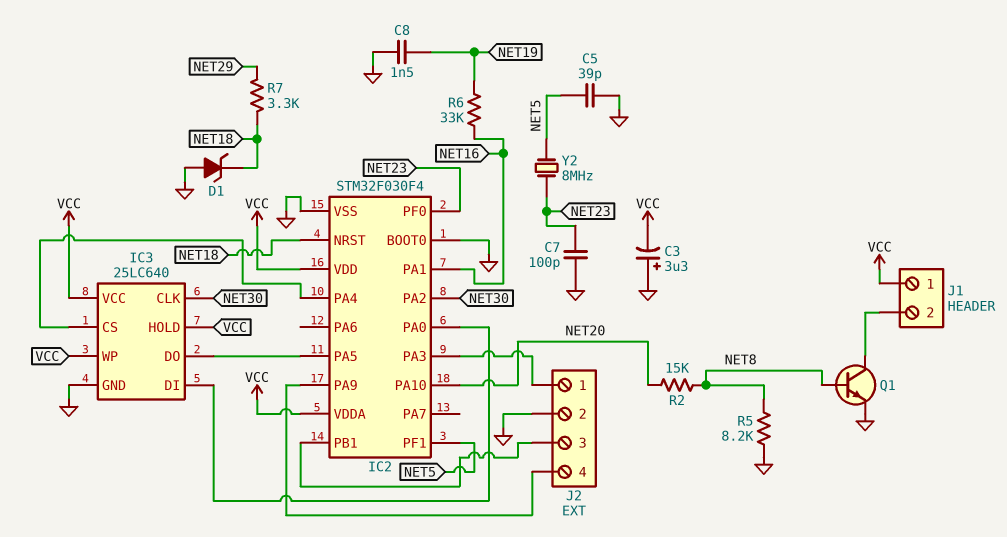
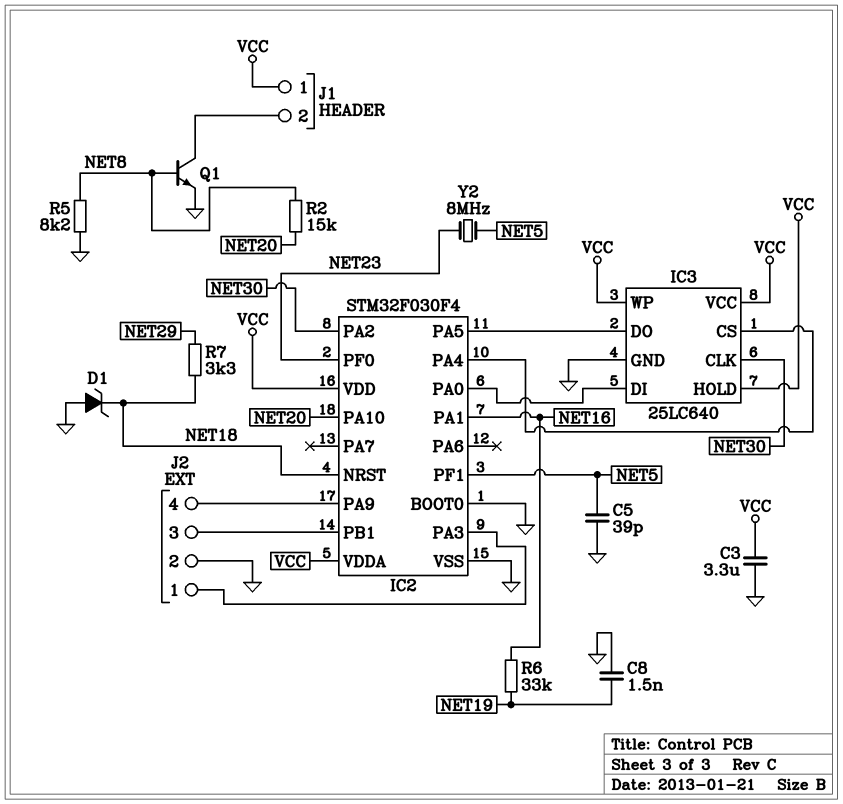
C3: 3.3uF (plus GND, minus VCC) -> 3.3uF (GND, VCC)
C7: 100pF (GND, NET23) -> none

